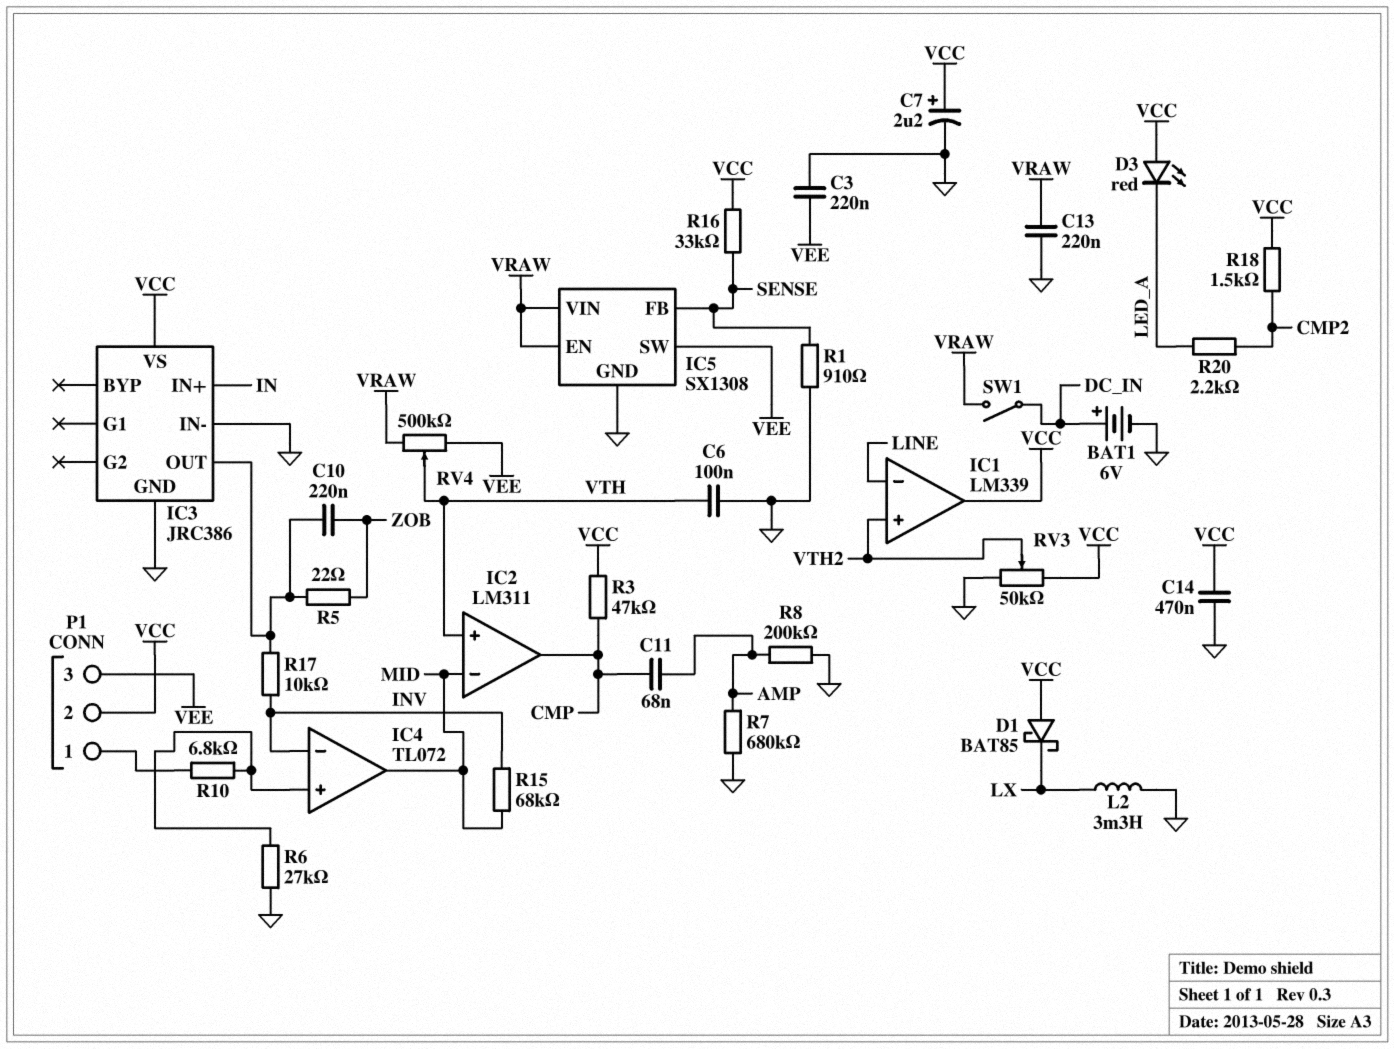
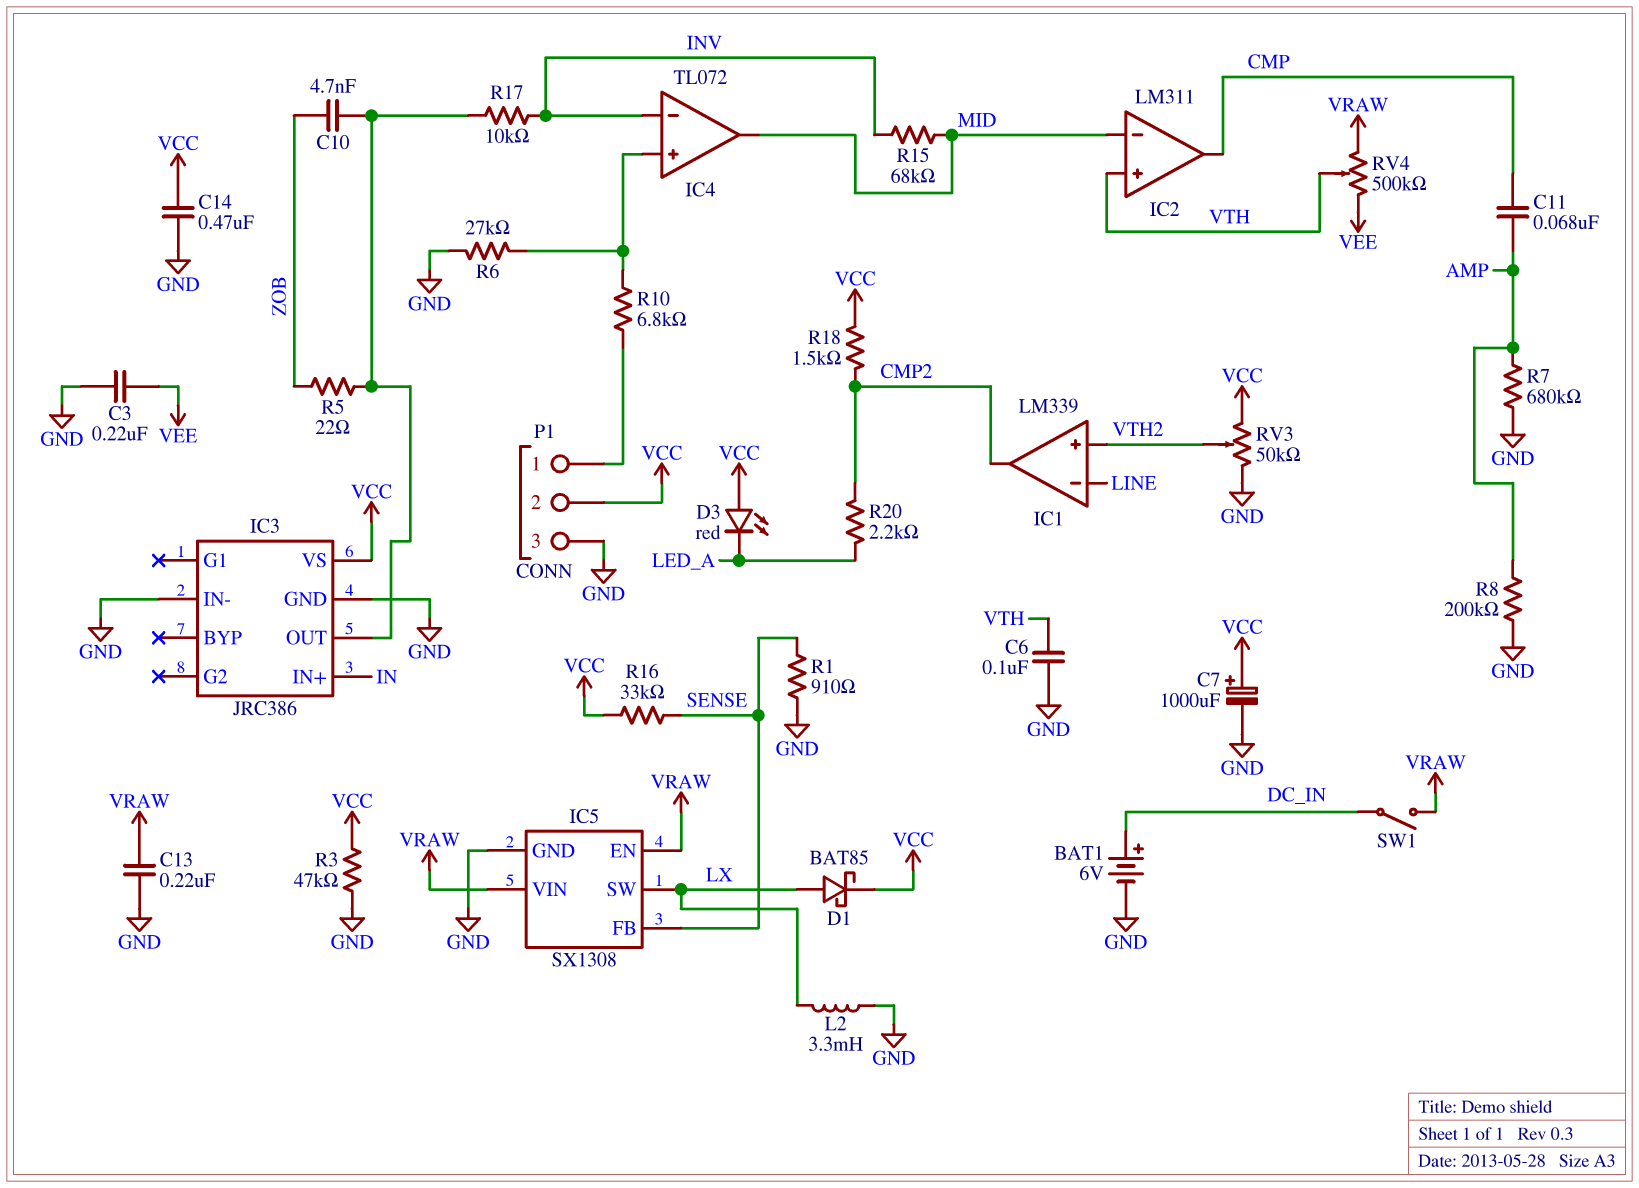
C7: 2.2uF (plus VCC, minus GND) -> 1000uF (plus VCC, minus GND)
C10: 220nF (IC3/OUT, ZOB) -> 4.7nF (IC3/OUT, ZOB)
D1: schottky BAT85 (A VCC, K LX) -> schottky BAT85 (A LX, K VCC)
IC1 pin out: VCC -> CMP2
IC5 pin SW: VEE -> LX
P1 pin 3: VEE -> GND
R3: 47k (CMP, VCC) -> 47k (GND, VCC)

